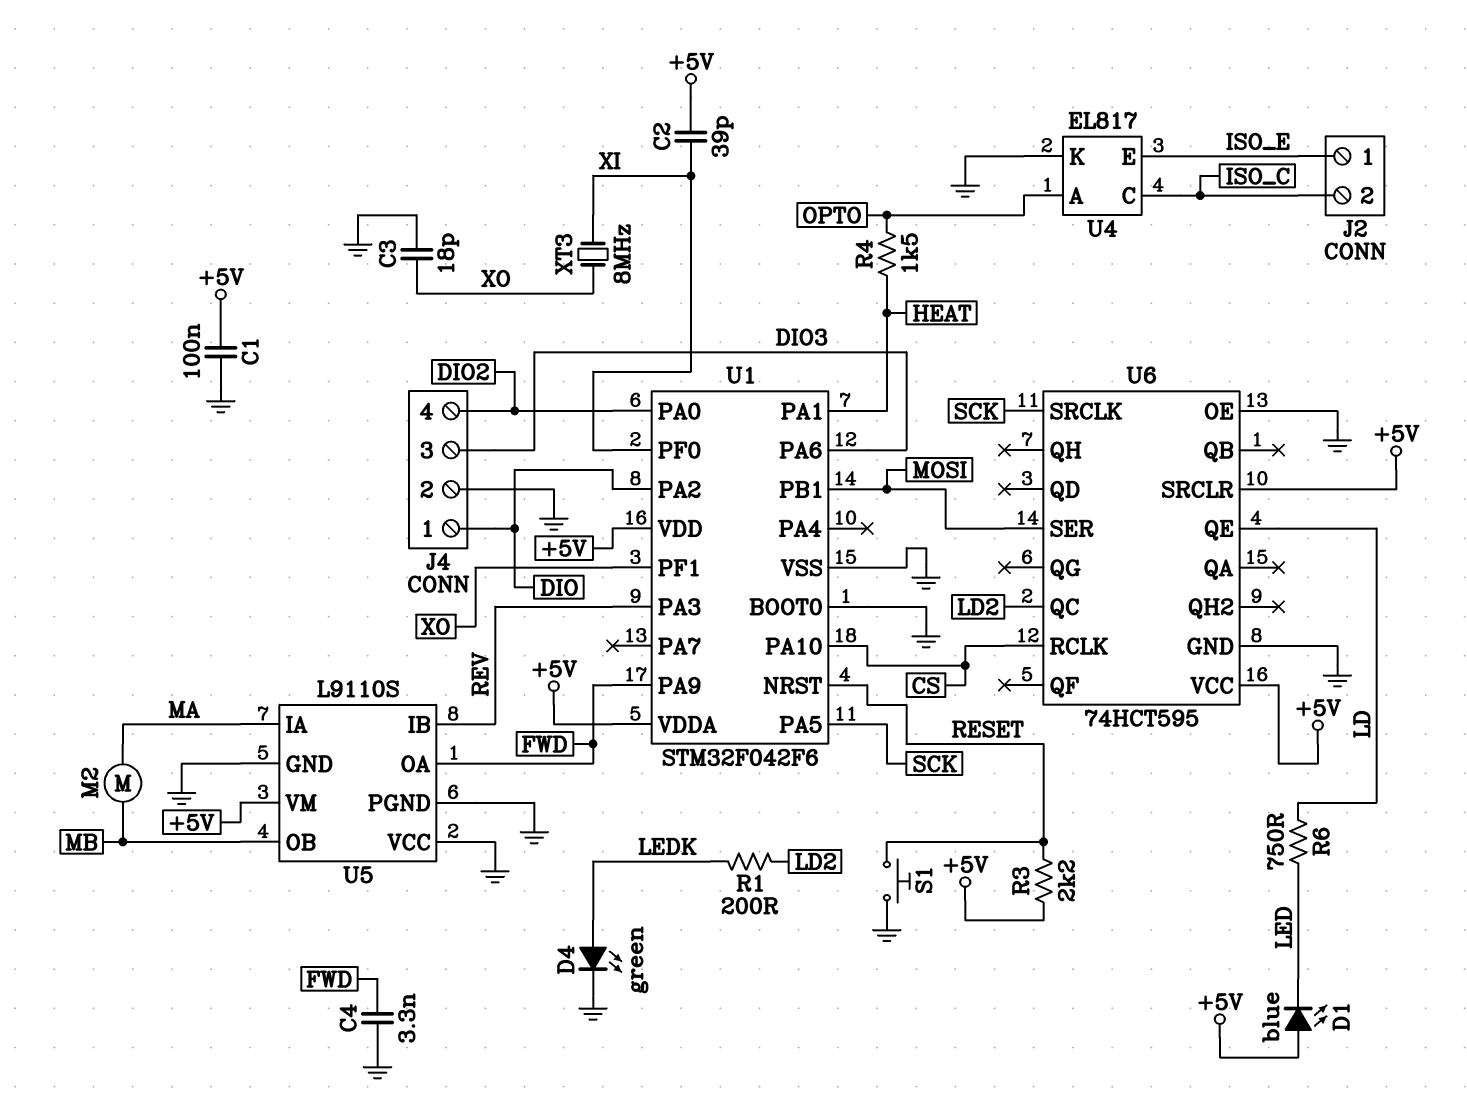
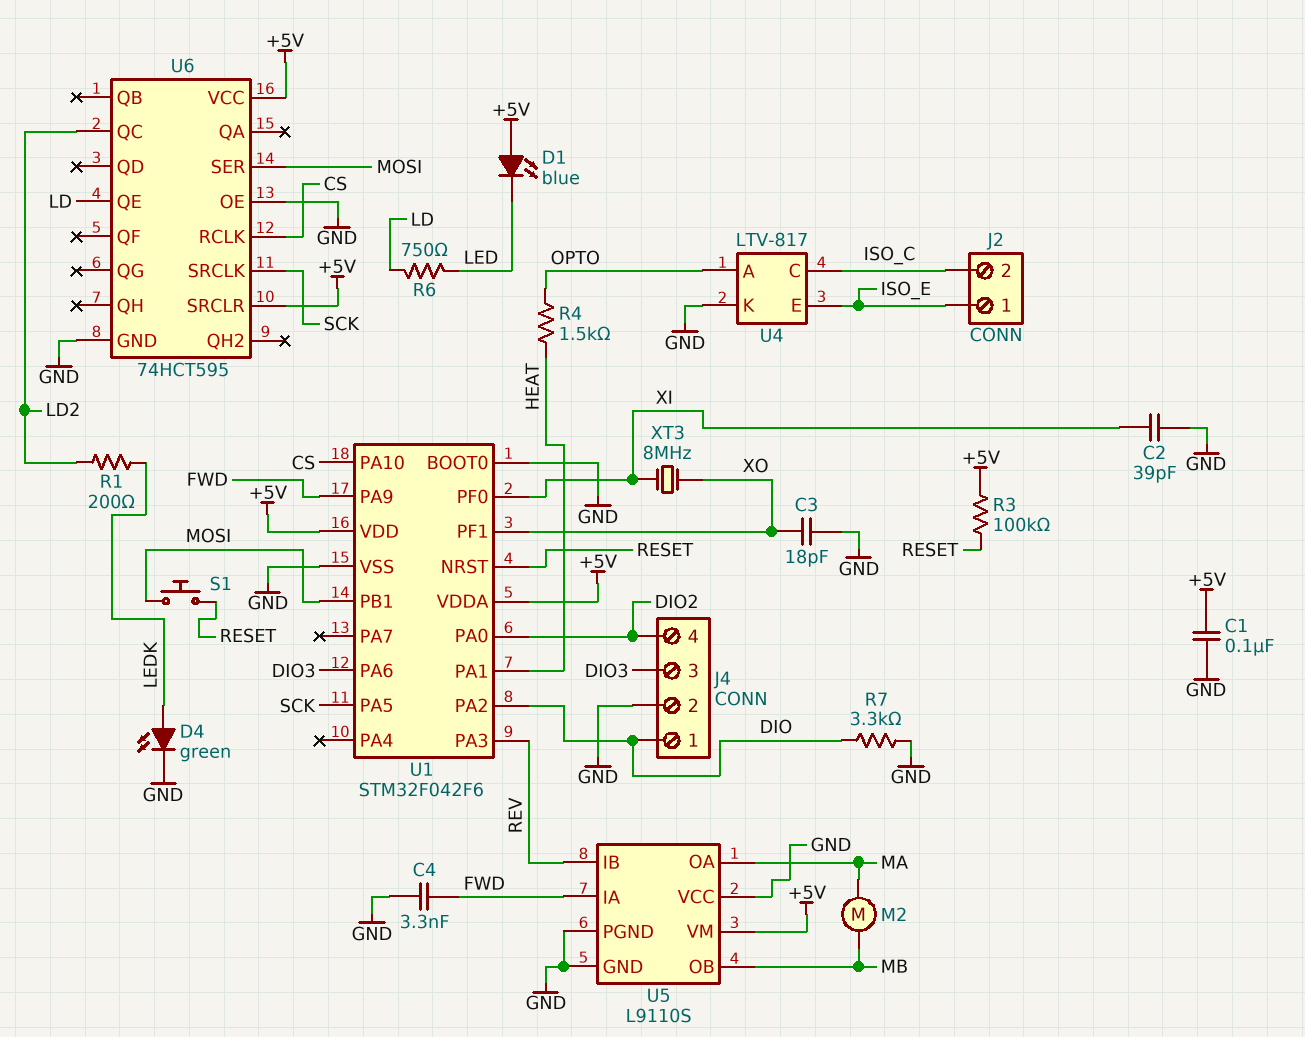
C2: 39pF (+5V, XI) -> 39pF (GND, XI)
R3: 2.2k (+5V, RESET) -> 100k (+5V, RESET)
R7: none -> 3.3k (DIO, GND)
S1: button (GND, RESET) -> button (MOSI, RESET)
U4: EL817 -> LTV-817
U5 pin IA: MA -> FWD
U5 pin OA: FWD -> MA

